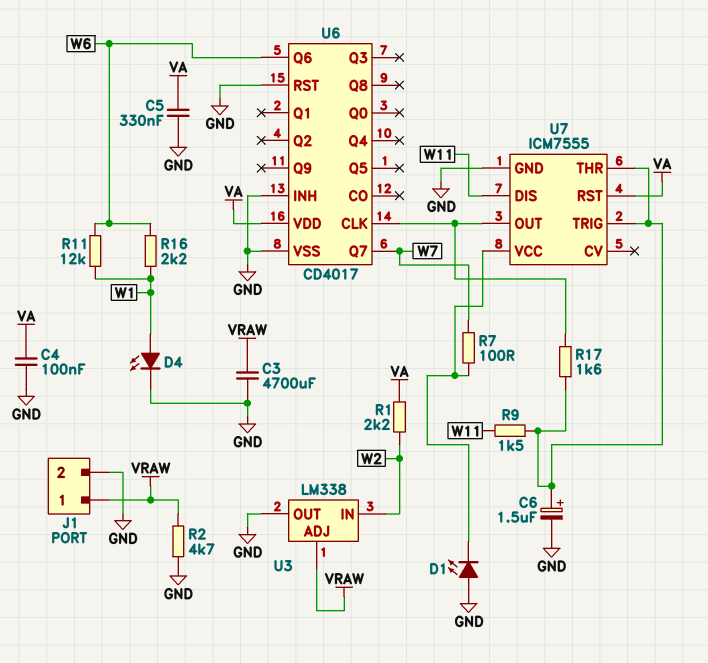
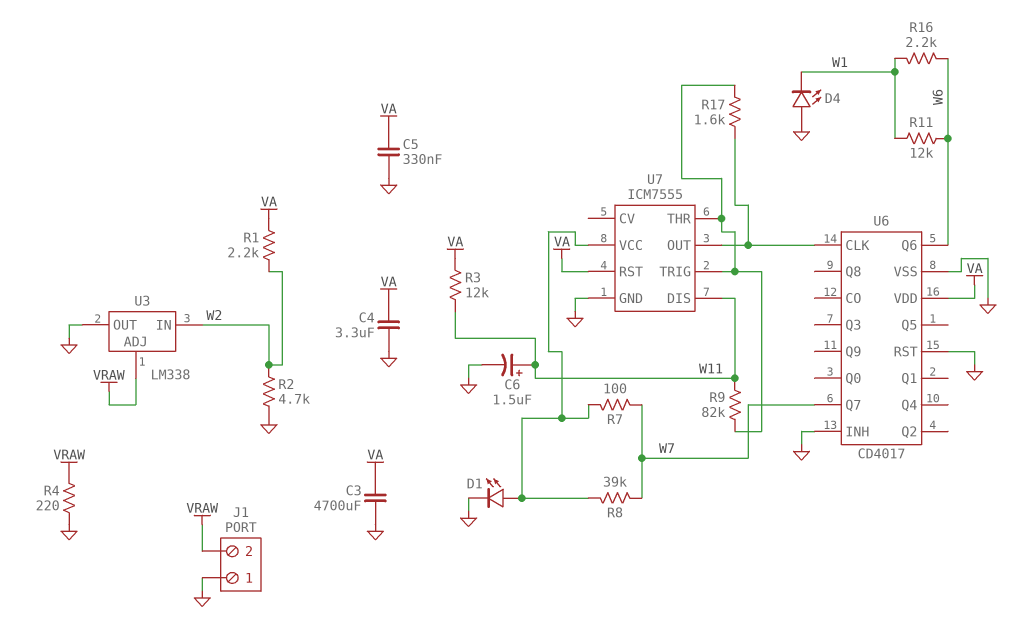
C3: 4700uF (GND, VRAW) -> 4700uF (GND, VA)
C4: 100nF (GND, VA) -> 3.3uF (GND, VA)
C6: 1.5uF (plus U7/THR, minus GND) -> 1.5uF (plus W11, minus GND)
D1: LED (A GND, K U7/VCC) -> LED (A U7/VCC, K GND)
D4: LED (A W1, K GND) -> LED (A GND, K W1)
J1 pin 1: VRAW -> GND
J1 pin 2: GND -> VRAW
R2: 4.7k (GND, VRAW) -> 4.7k (GND, W2)
R3: none -> 12k (VA, W11)
R4: none -> 220 (GND, VRAW)
R8: none -> 39k (U7/VCC, W7)
R9: 1.5k (U7/THR, W11) -> 82k (U7/THR, W11)

